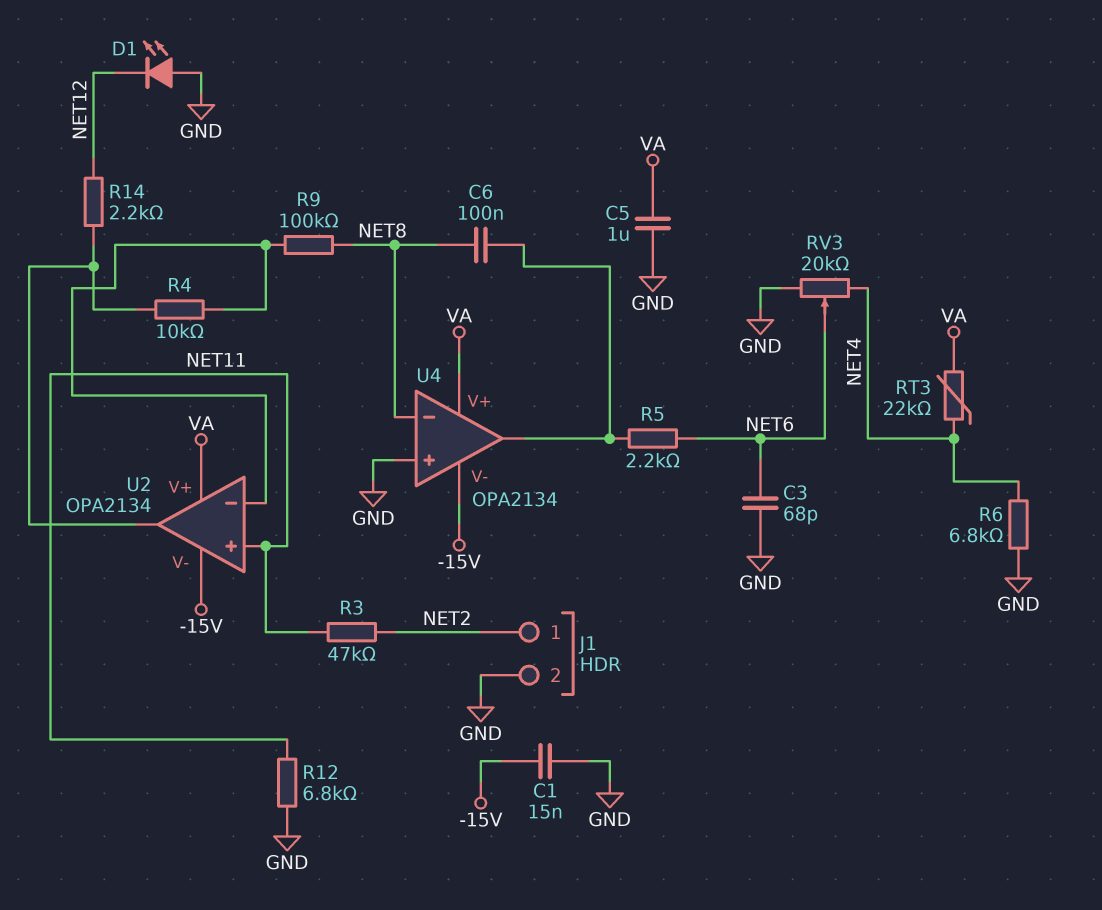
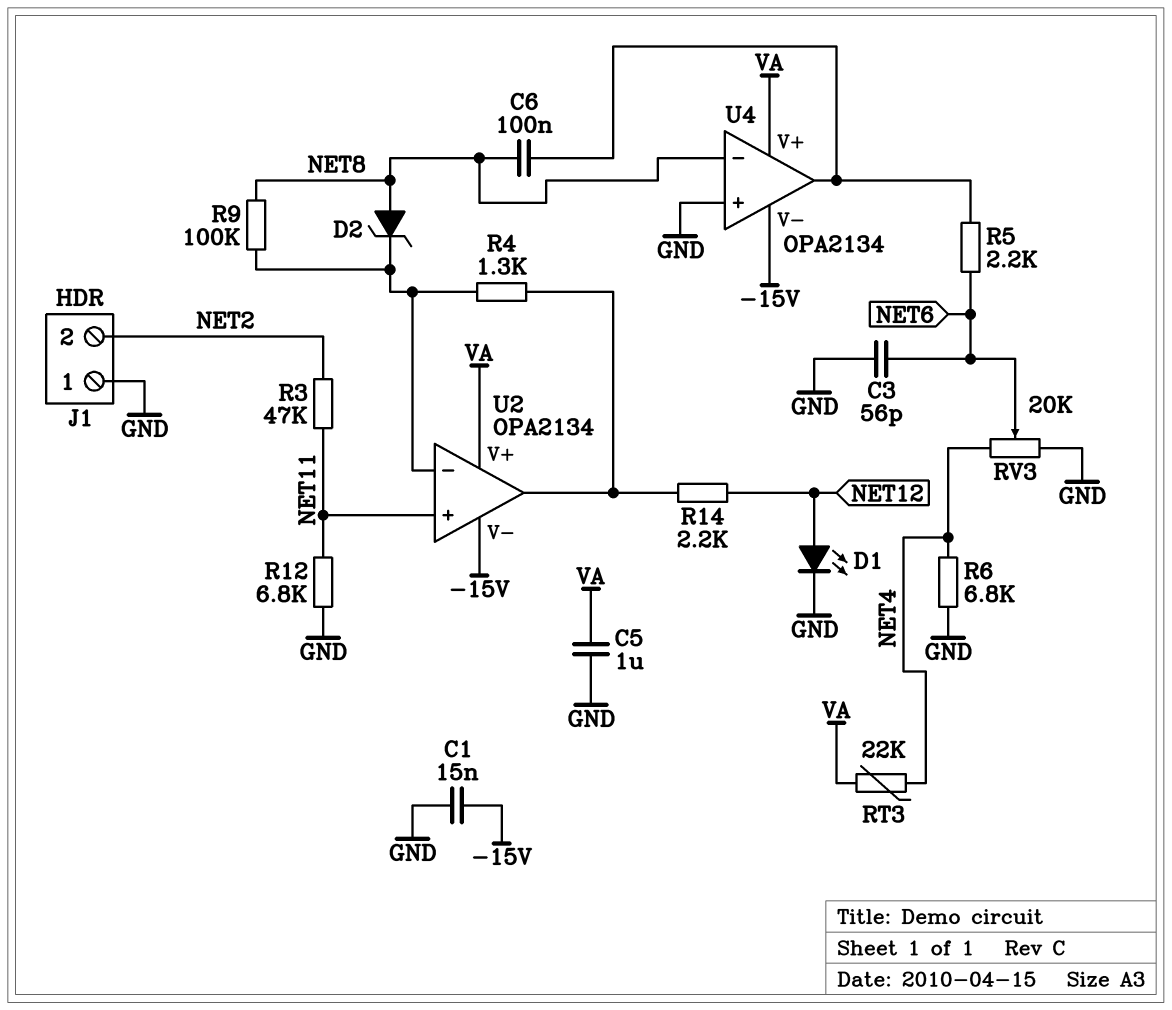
C3: 68pF (GND, NET6) -> 56pF (GND, NET6)
D1: LED (A GND, K NET12) -> LED (A NET12, K GND)
D2: none -> zener (A NET8, K U2/in-)
J1 pin 1: NET2 -> GND
J1 pin 2: GND -> NET2
R4: 10k (U2/in-, U2/out) -> 1.3k (U2/in-, U2/out)

